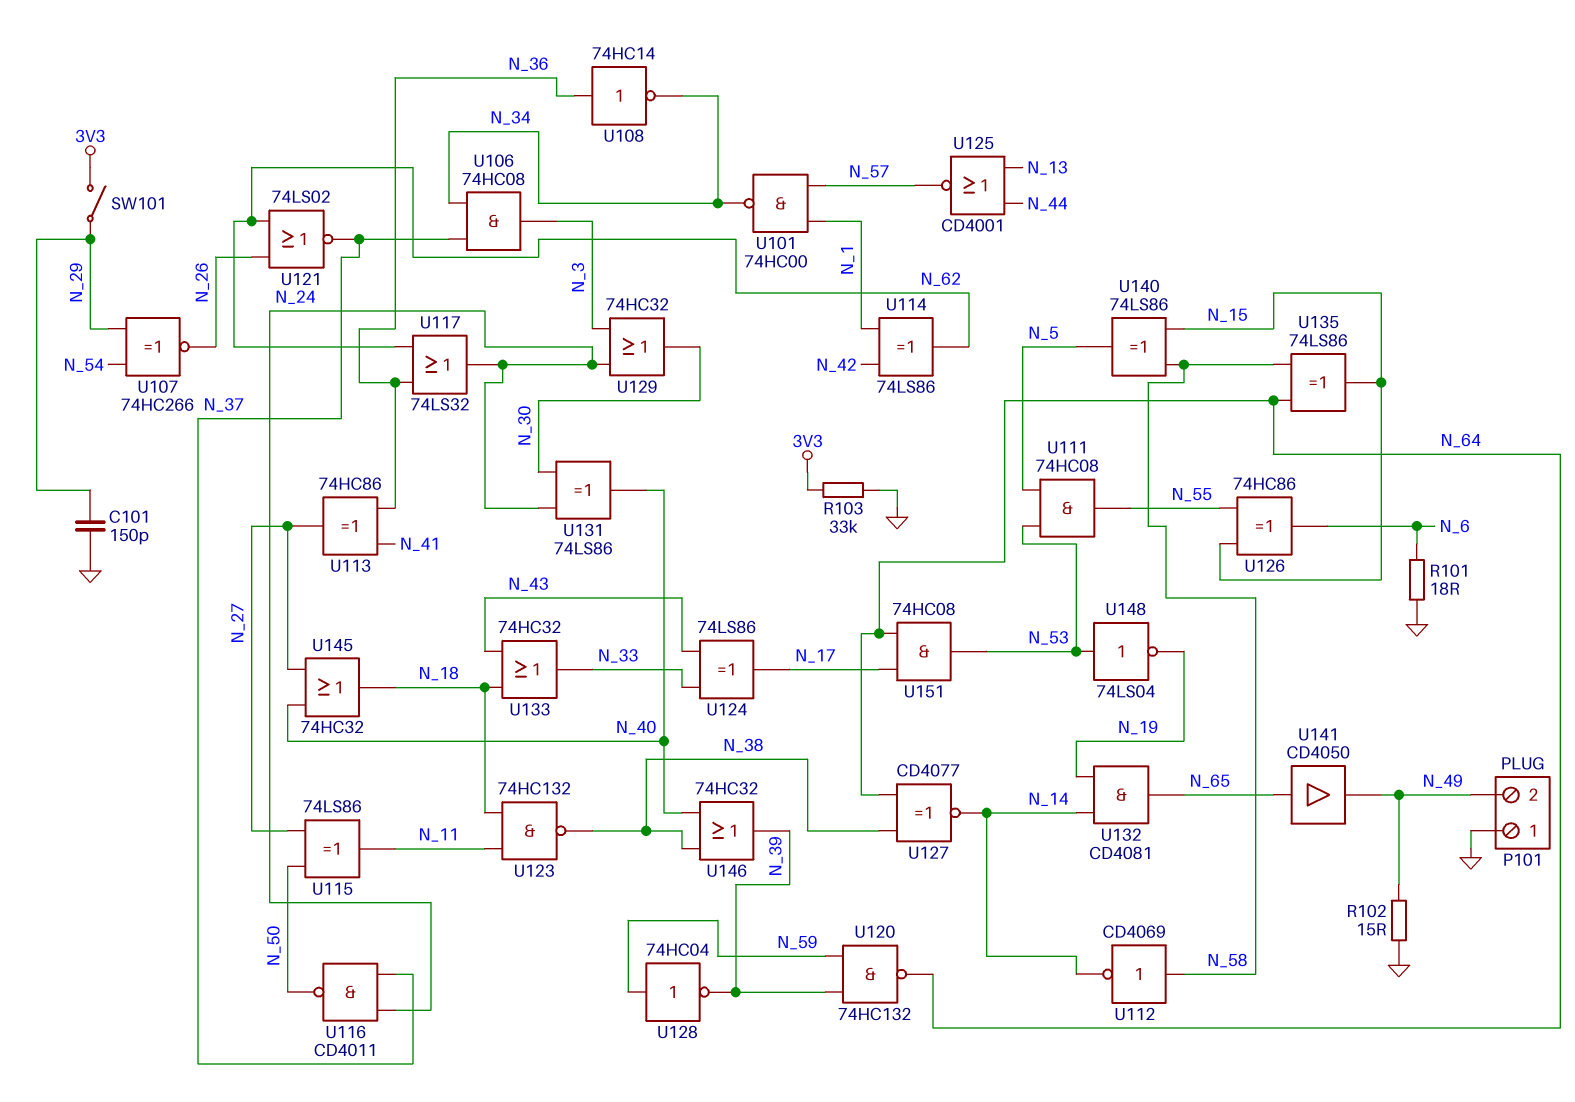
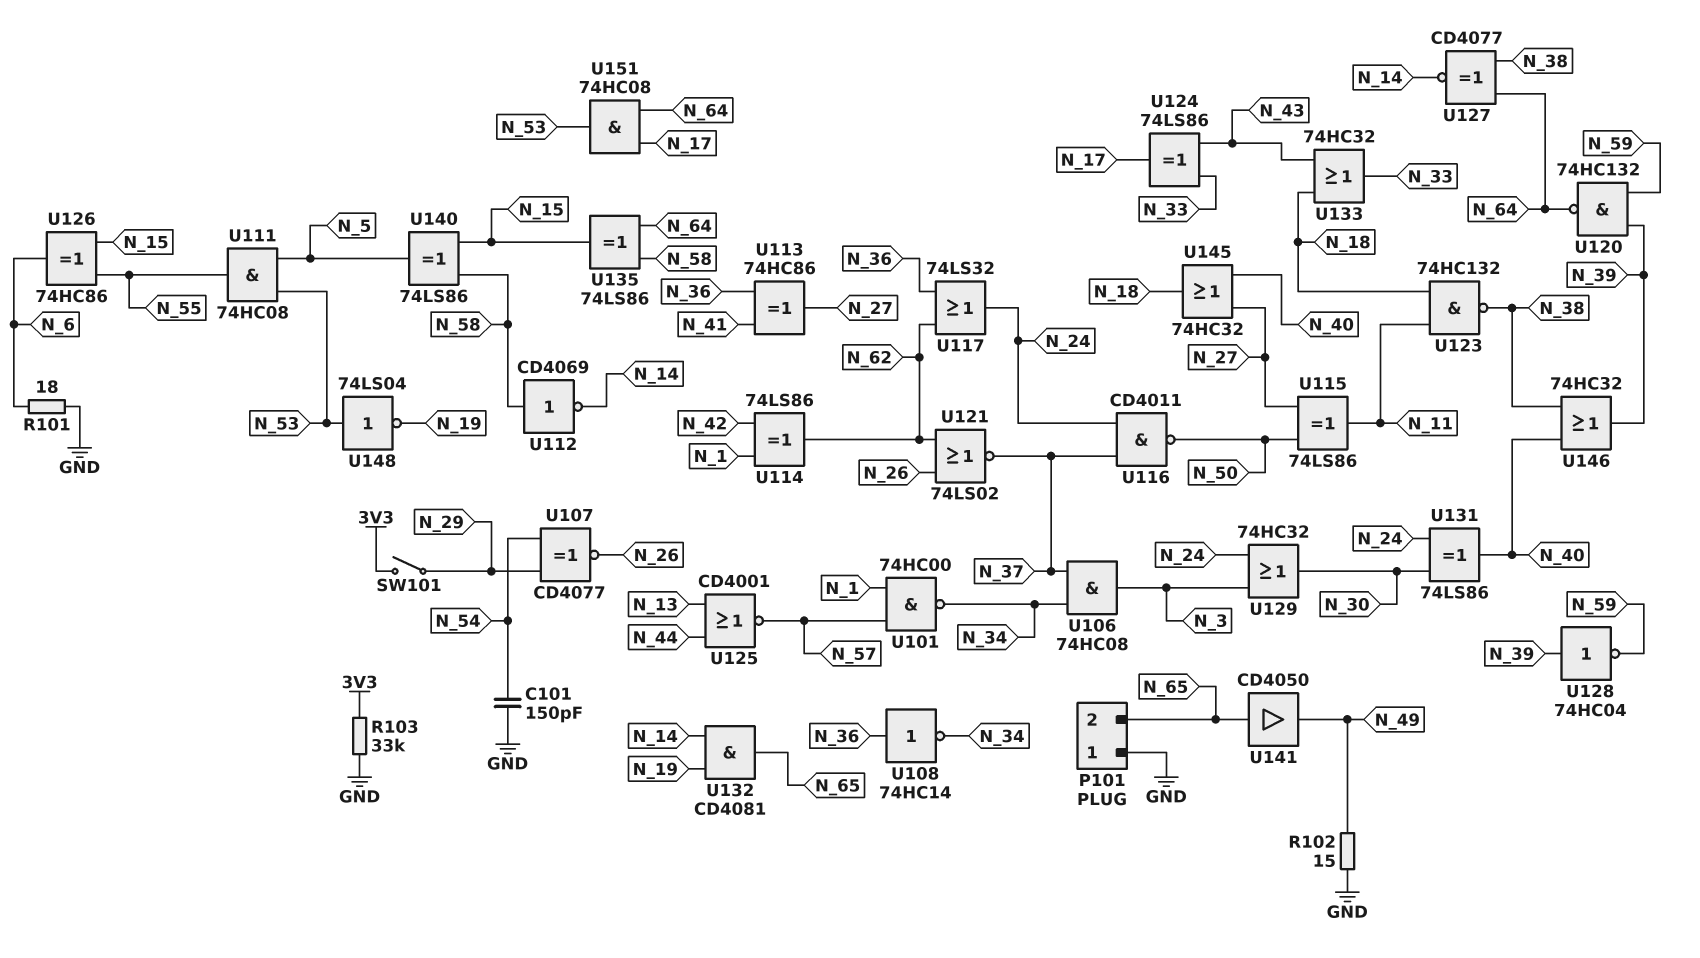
C101: 150pF (GND, N_29) -> 150pF (GND, N_54)
P101 pin 2: N_49 -> N_65
U107: XNOR 74HC266 (in N_29, in N_54, out N_26) -> XNOR CD4077 (in N_29, in N_54, out N_26)
U128: NOT 74HC04 (in N_59, out N_39) -> NOT 74HC04 (in N_39, out N_59)

